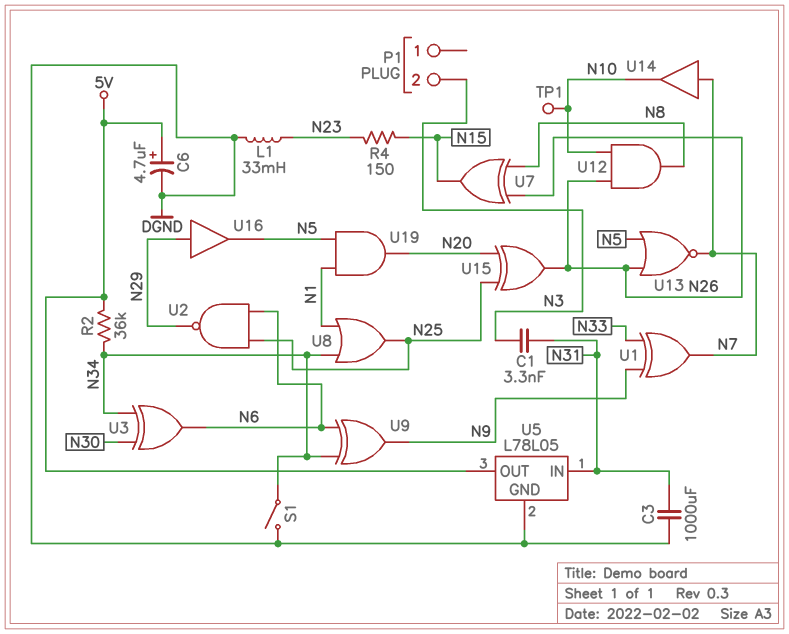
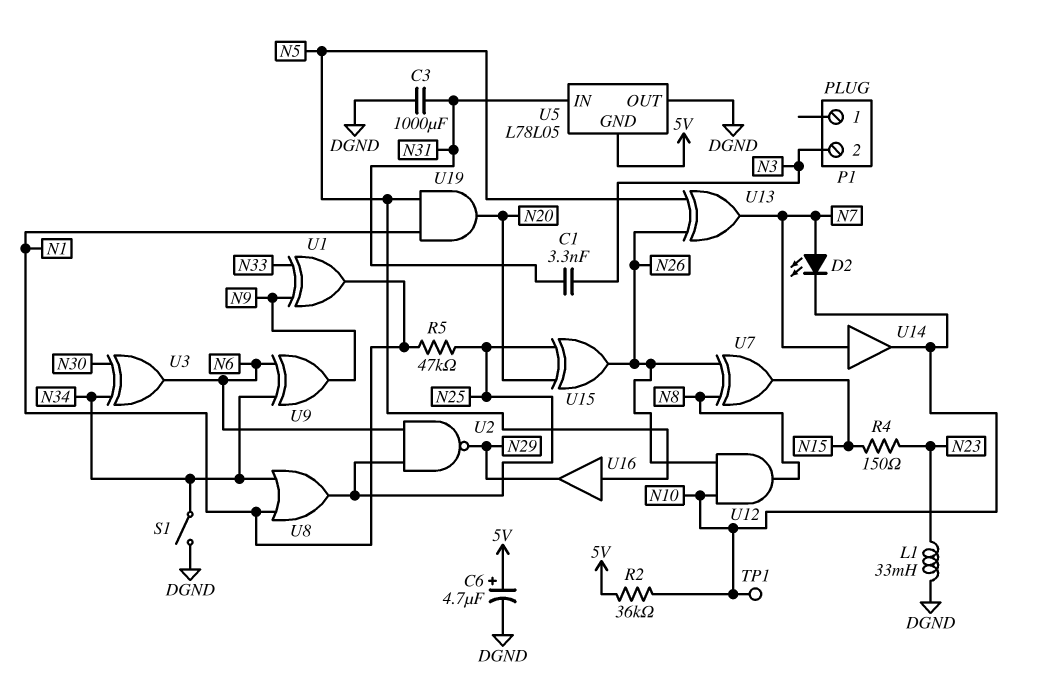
D2: none -> LED (A N7, K N10)
R2: 36k (5V, N34) -> 36k (5V, N10)
R5: none -> 47k (N1, N25)
U1: XOR (in N9, in N33, out N7) -> XOR (in N9, in N33, out N1)
U5 pin GND: DGND -> 5V
U5 pin OUT: 5V -> DGND
U13: NOR (in N5, in N26, out N7) -> XOR (in N5, in N26, out N7)
U16: buffer (in N29, out N5) -> buffer (in N5, out N29)

